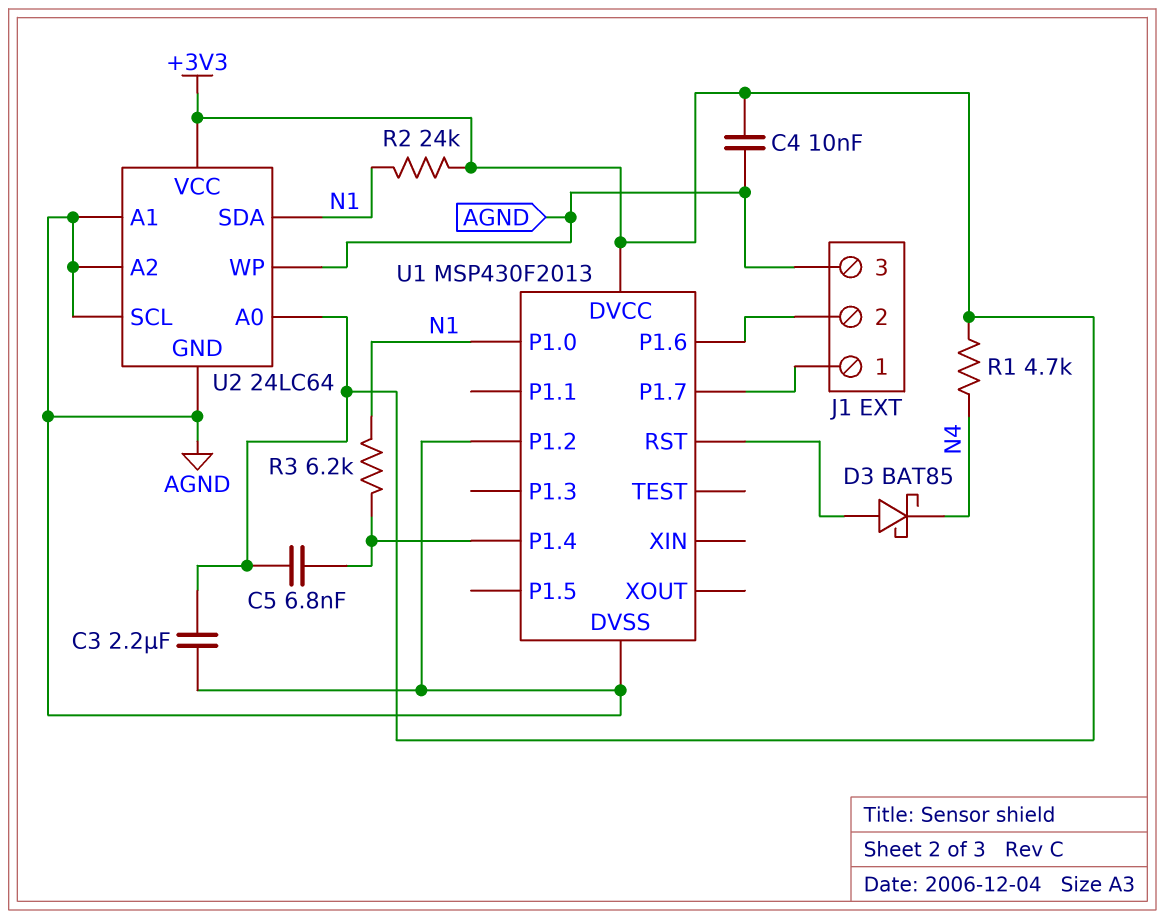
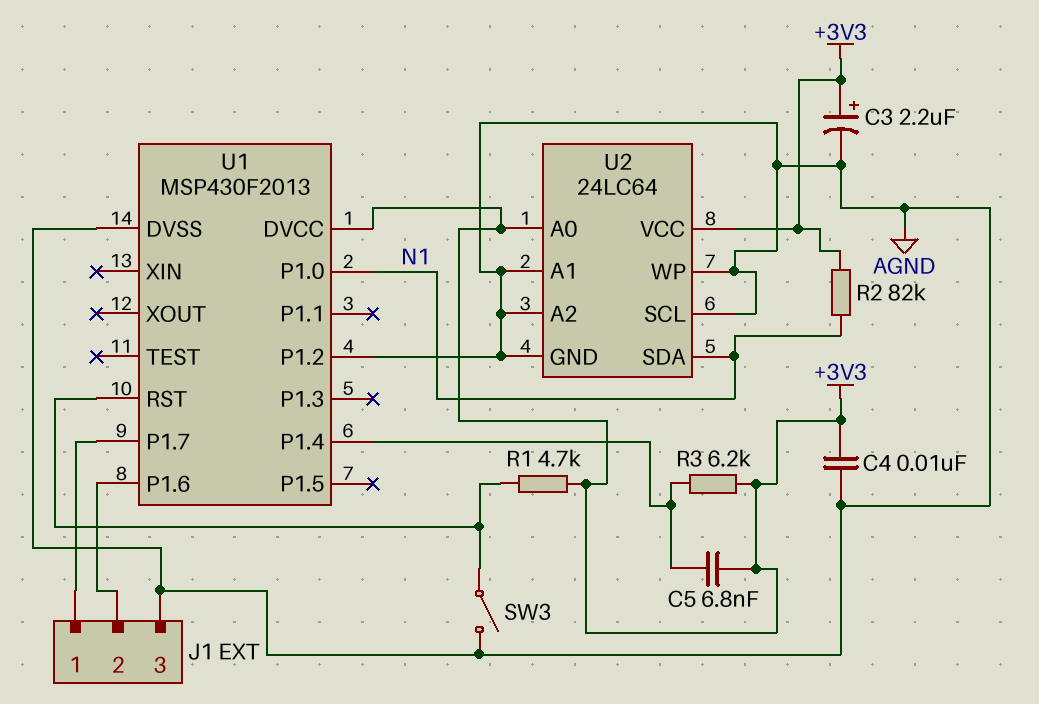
C3: 2.2uF (+3V3, AGND) -> 2.2uF (plus +3V3, minus AGND)
D3: schottky BAT85 (A U1/RST, K N4) -> none
R1: 4.7k (+3V3, N4) -> 4.7k (+3V3, U1/RST)
R2: 24k (+3V3, N1) -> 82k (+3V3, N1)
R3: 6.2k (N1, U1/P1.4) -> 6.2k (+3V3, U1/P1.4)
SW3: none -> switch (AGND, U1/RST)

